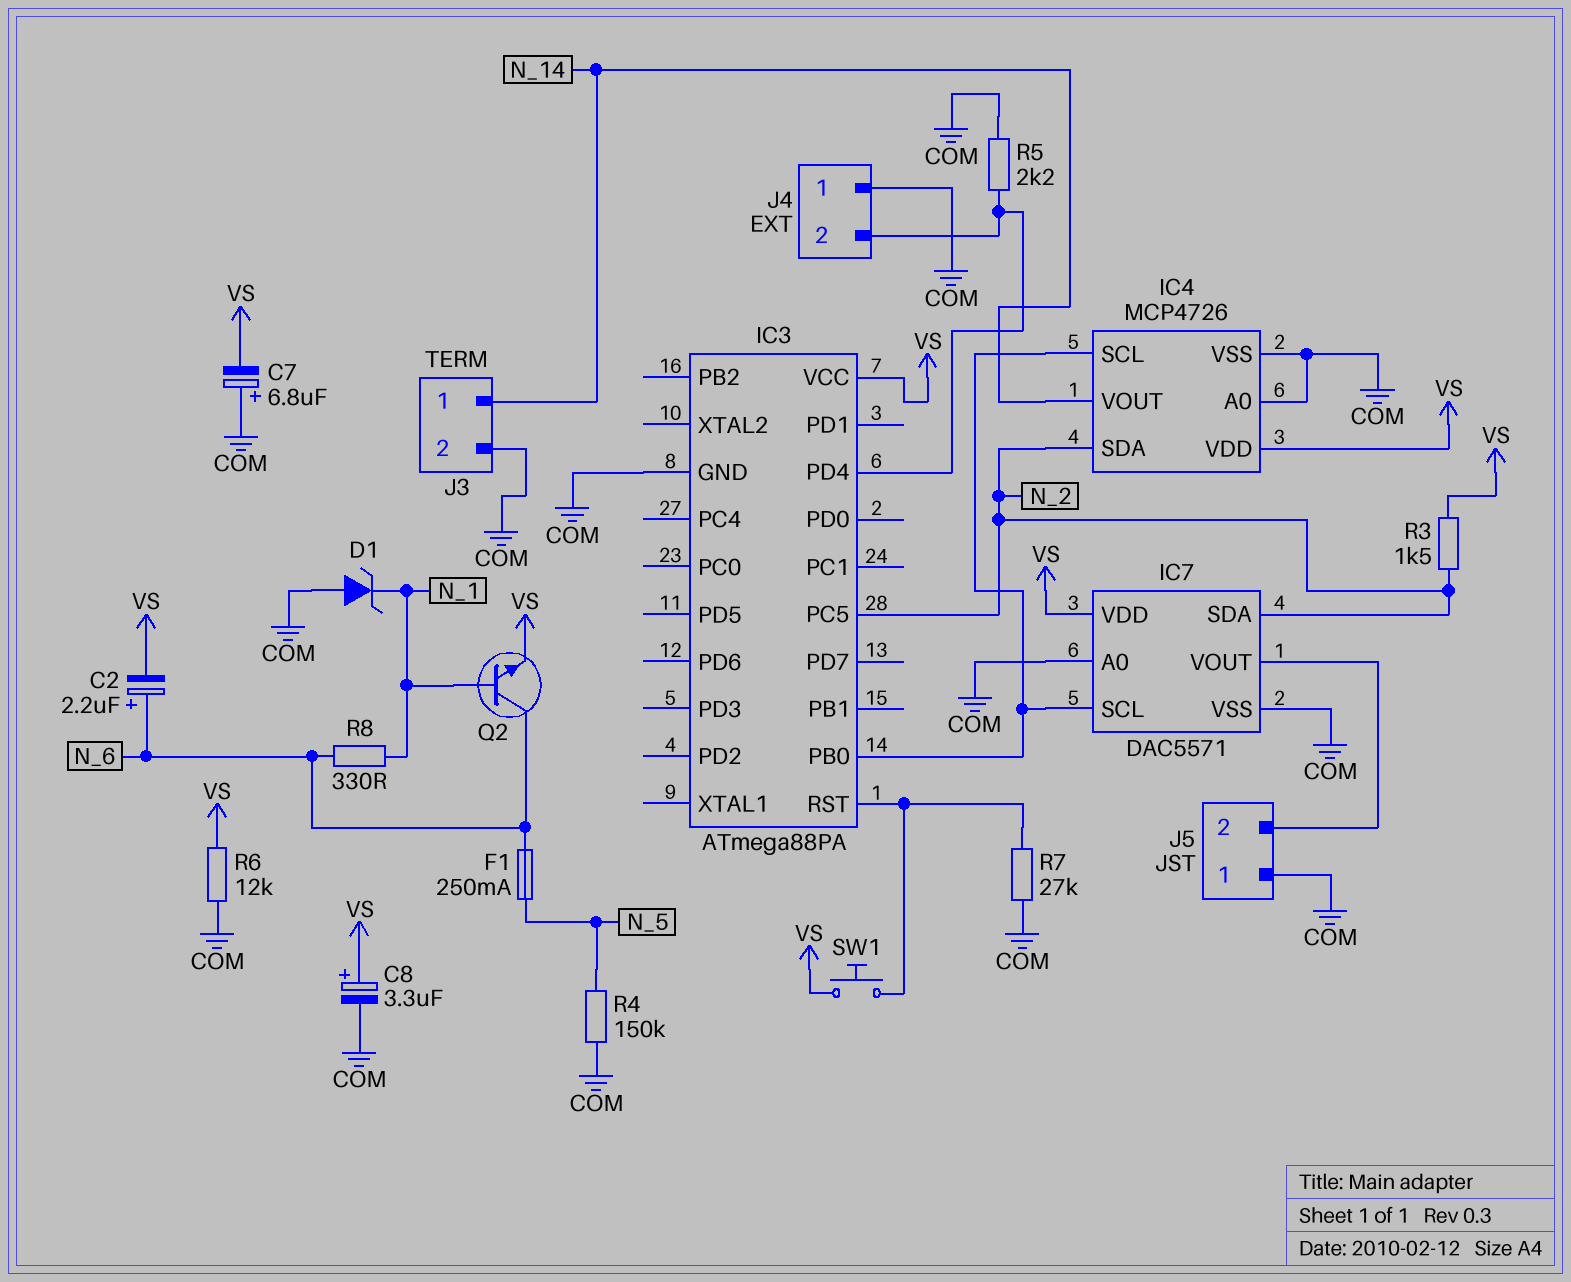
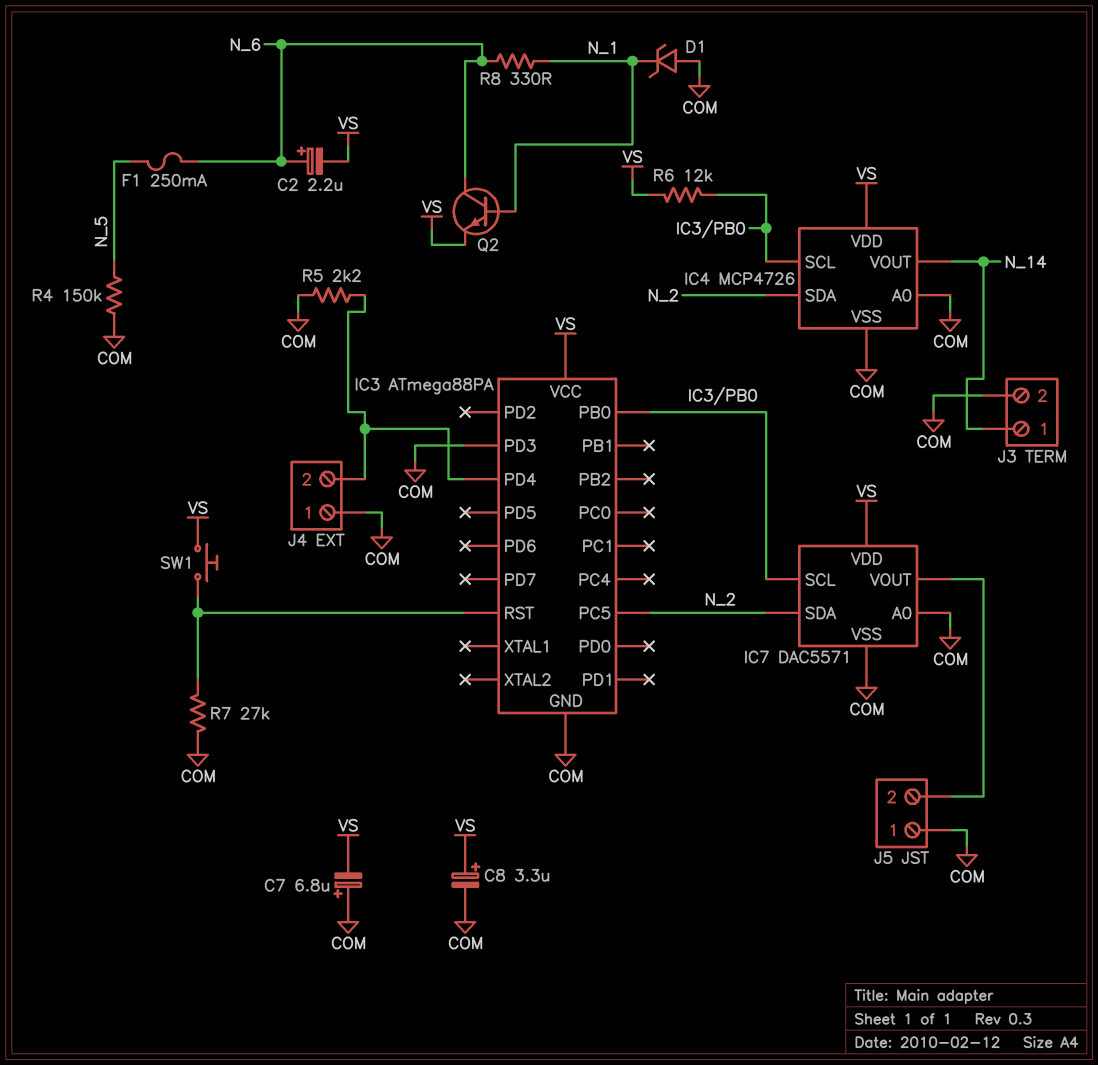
IC3 pin PD3: none -> COM
R3: 1.5k (N_2, VS) -> none
R6: 12k (COM, VS) -> 12k (IC3/PB0, VS)

